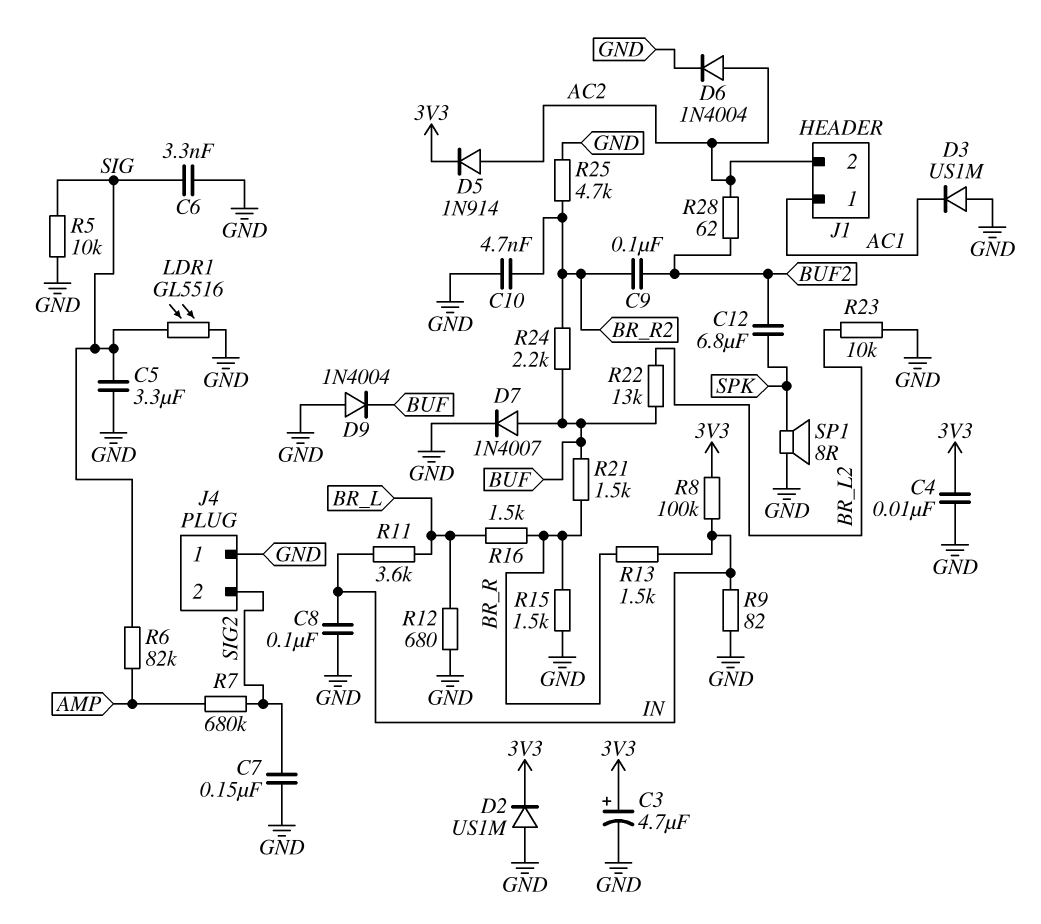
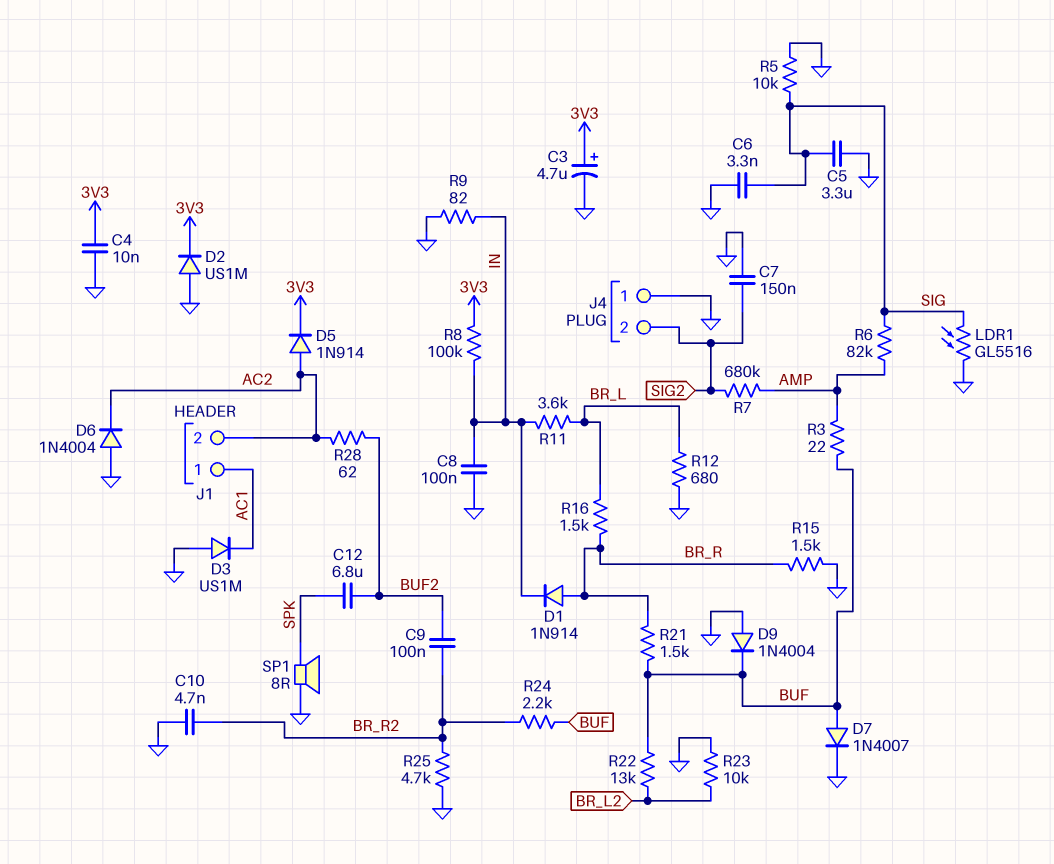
D1: none -> diode 1N914 (A BR_R, K IN)
D6: diode 1N4004 (A AC2, K GND) -> diode 1N4004 (A GND, K AC2)
R3: none -> 22 (AMP, BUF)
R13: 1.5k (BR_R, IN) -> none

